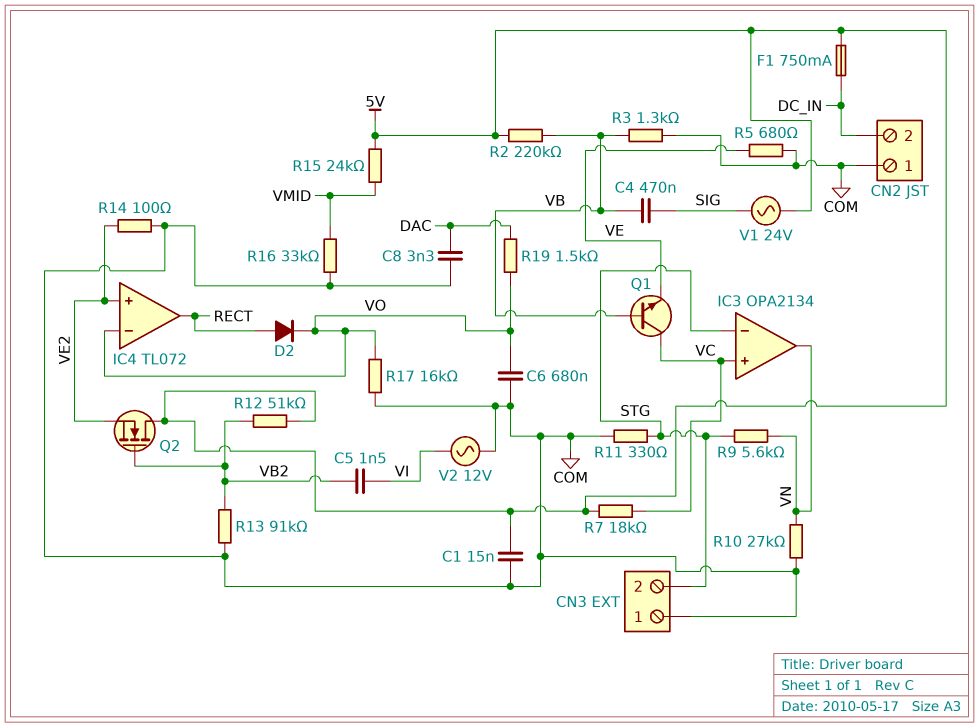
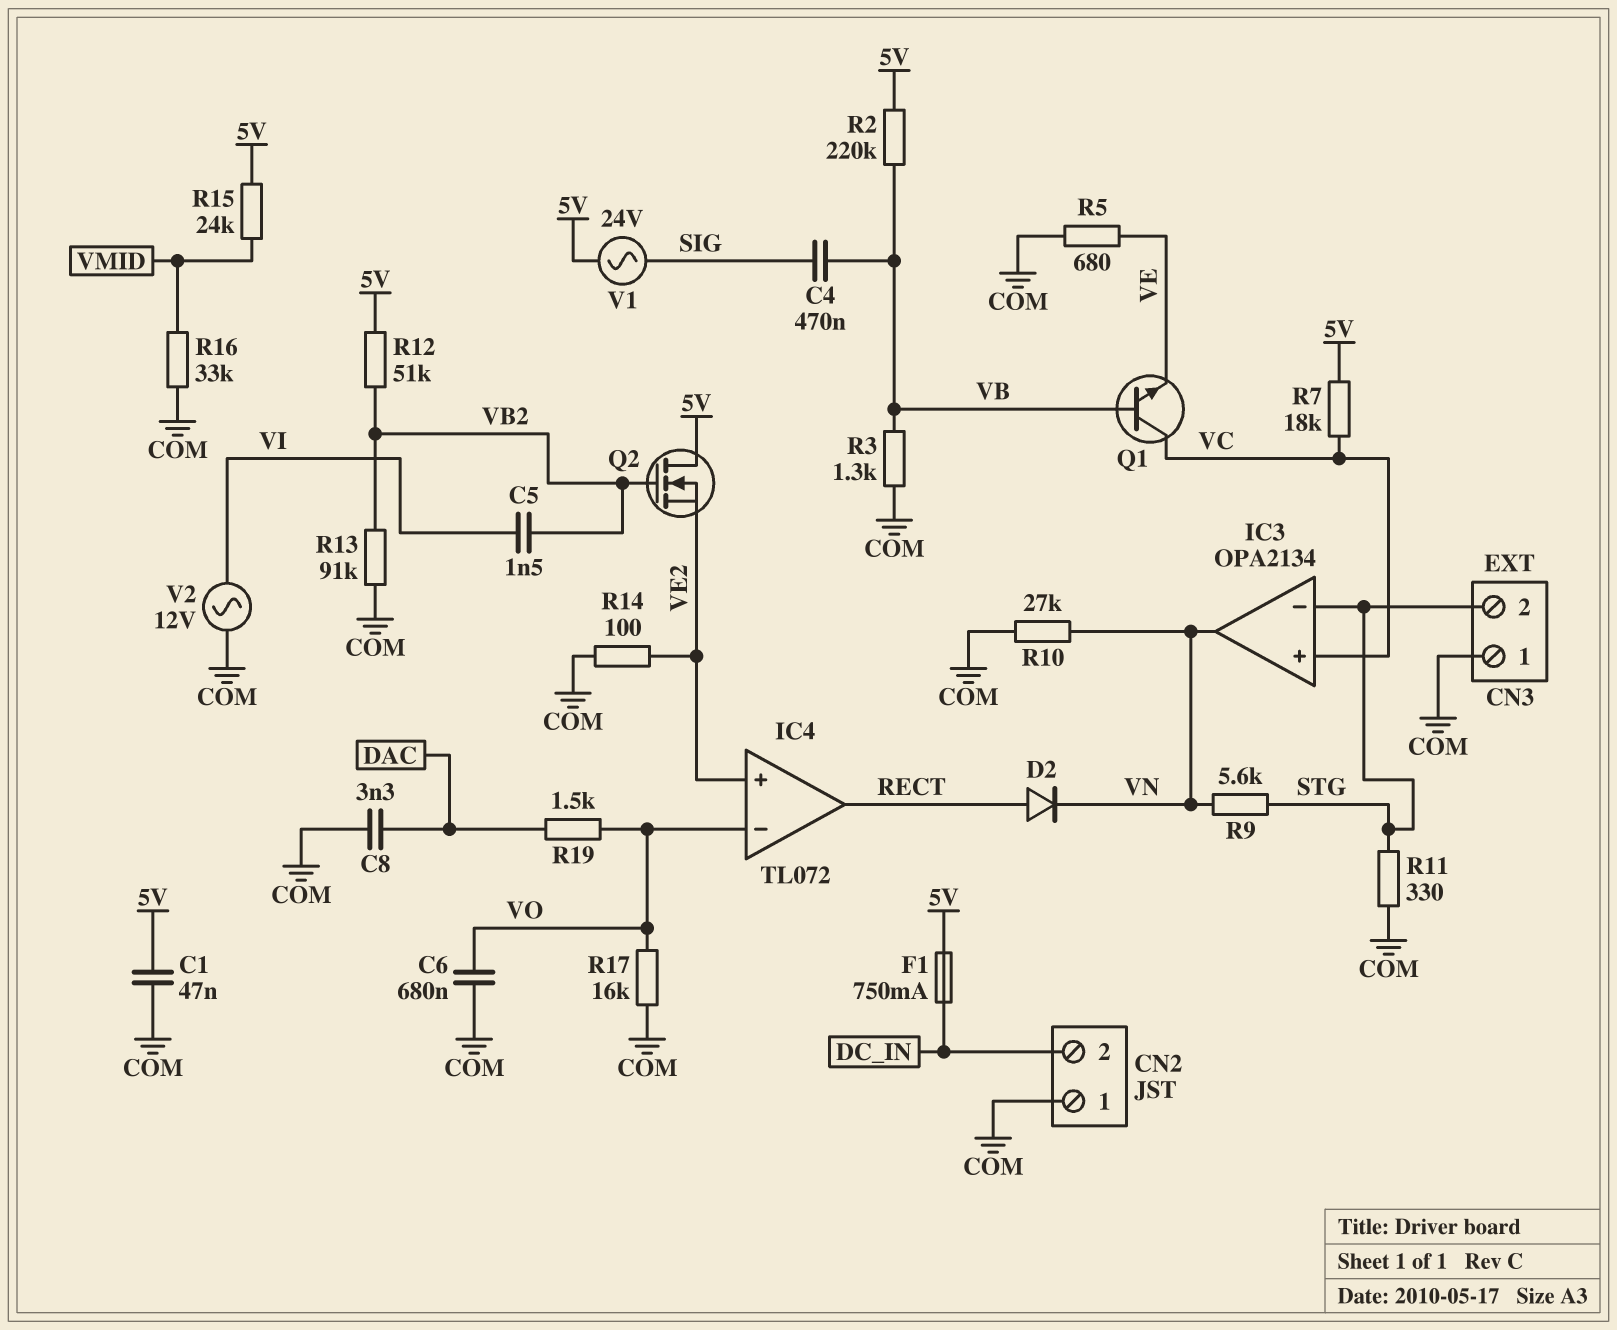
C1: 15nF (5V, COM) -> 47nF (5V, COM)
D2: diode (A RECT, K VO) -> diode (A RECT, K VN)

